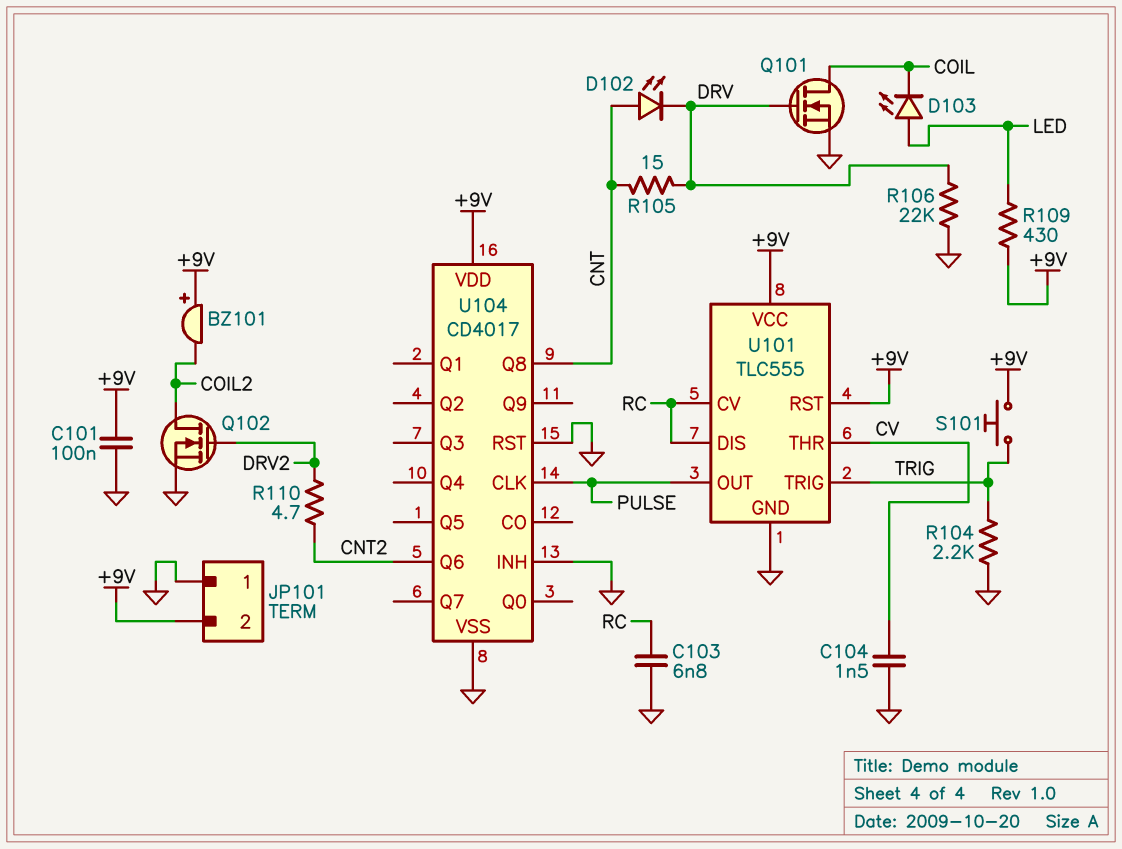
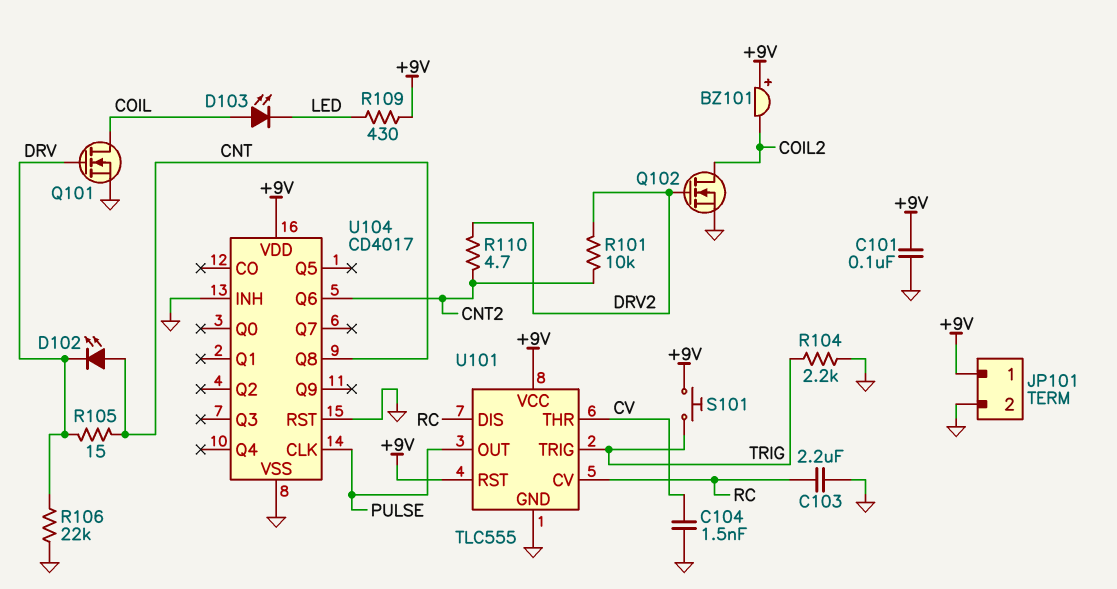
C103: 6.8nF (GND, RC) -> 2.2uF (GND, RC)
D103: LED (A LED, K COIL) -> LED (A COIL, K LED)
JP101 pin 1: GND -> +9V
JP101 pin 2: +9V -> GND
R101: none -> 10k (CNT2, DRV2)

